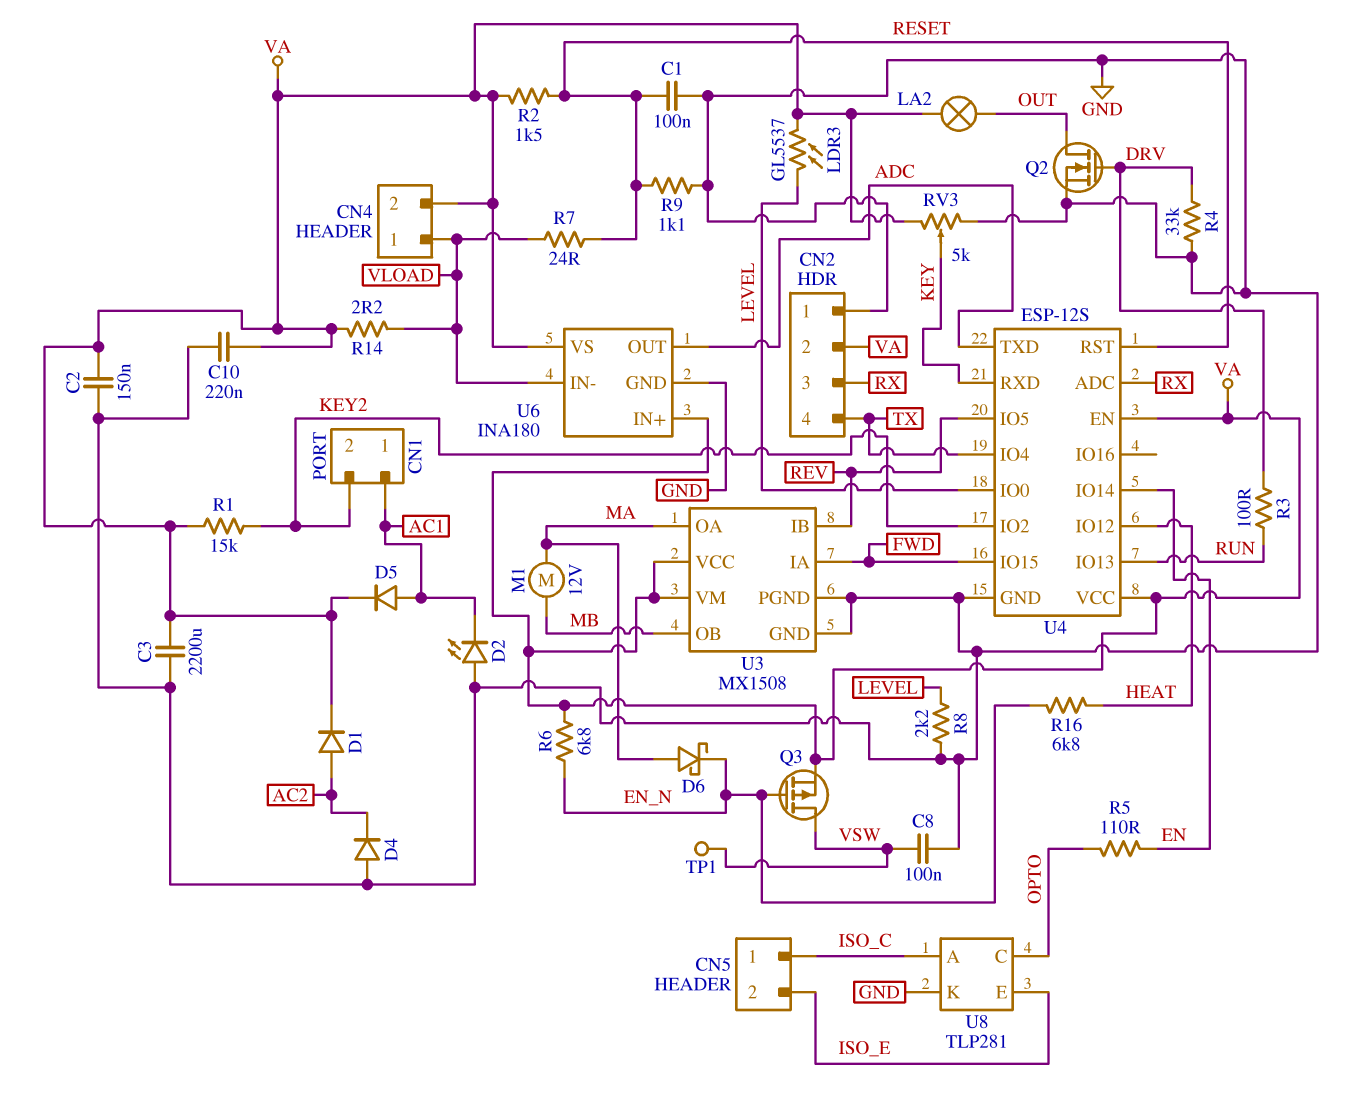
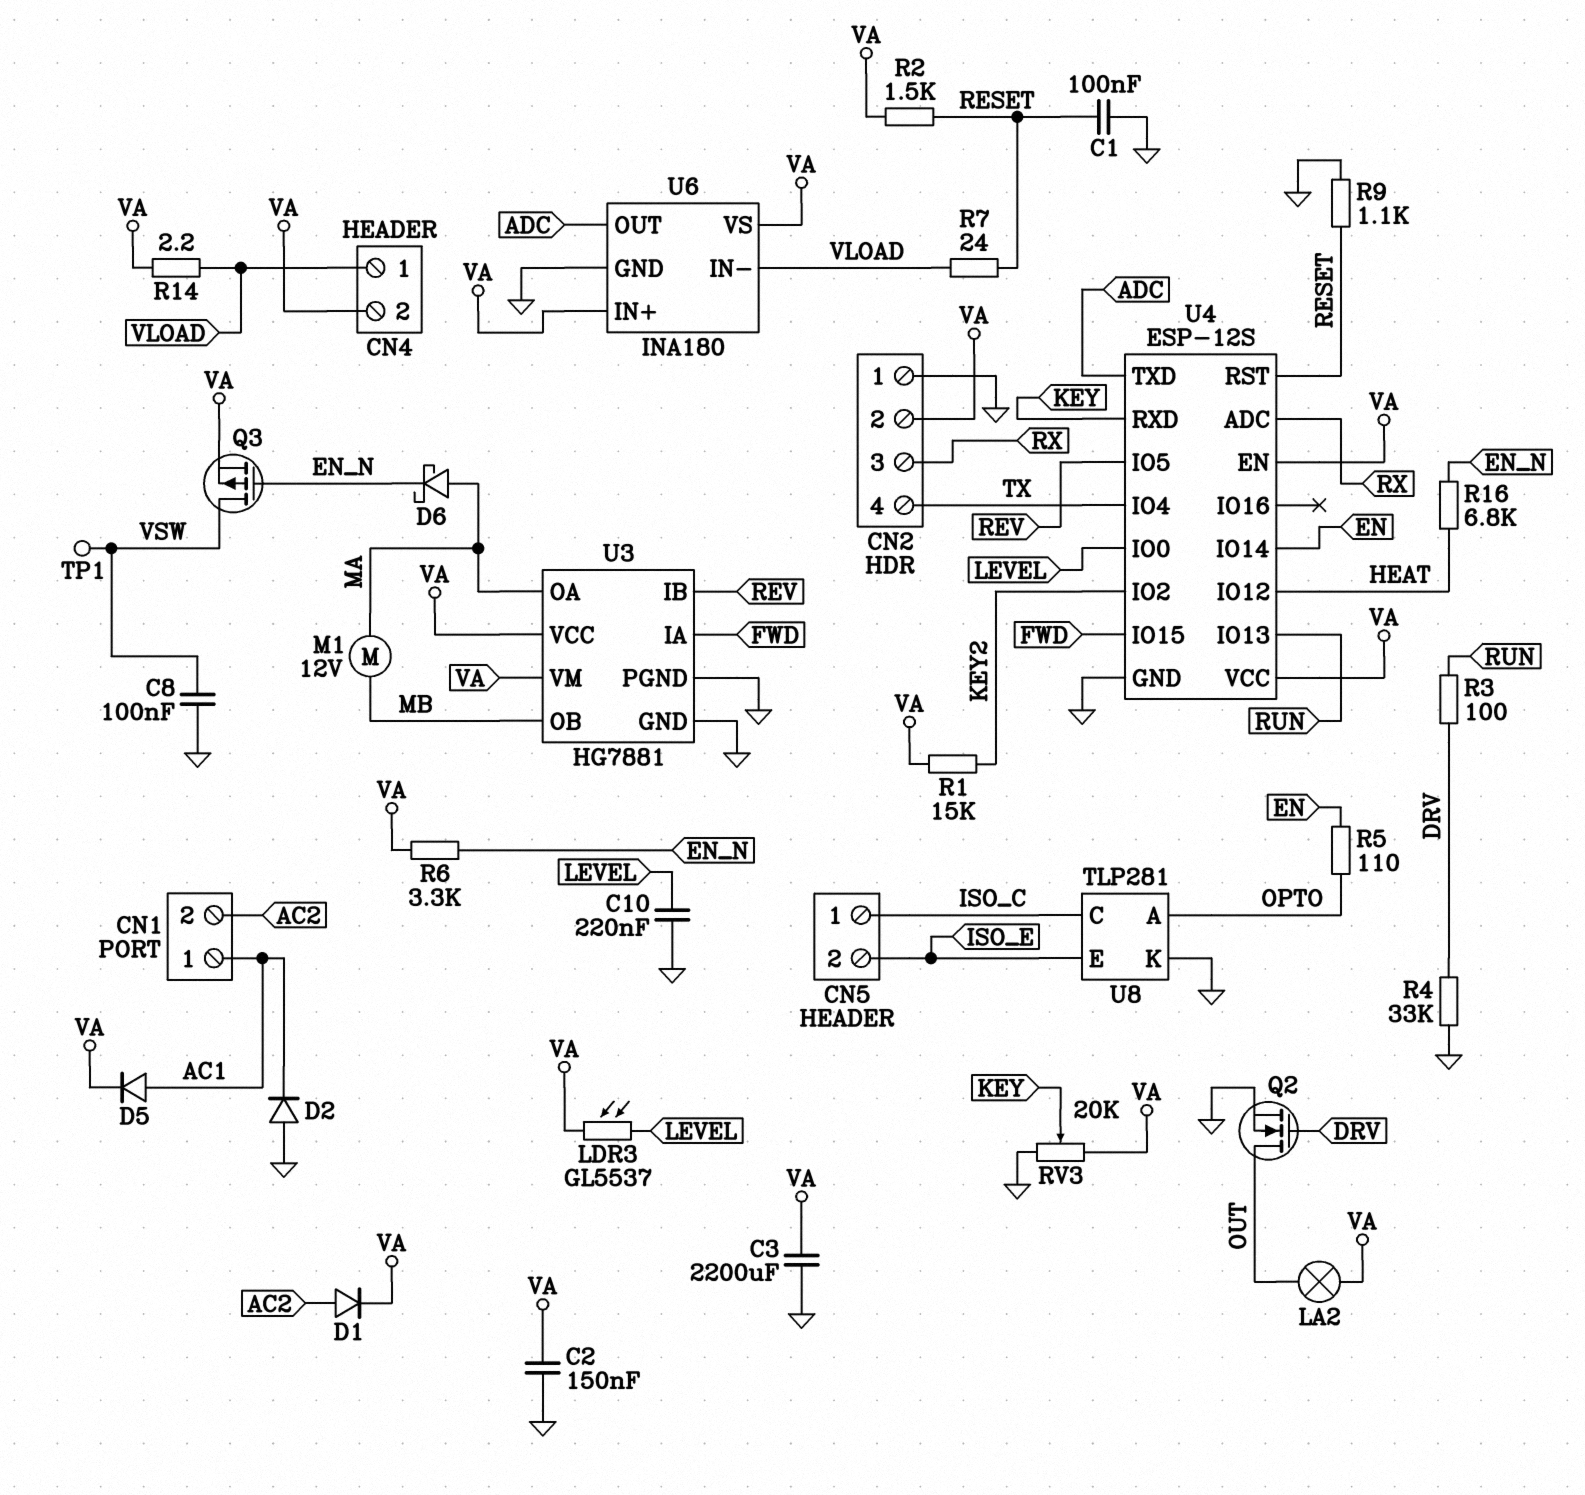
C10: 220nF (GND, VA) -> 220nF (GND, LEVEL)
CN1 pin 2: KEY2 -> AC2
D2: LED (A GND, K AC1) -> diode (A GND, K AC1)
D4: diode (A GND, K AC2) -> none
R6: 6.8k (EN_N, VA) -> 3.3k (EN_N, VA)
R8: 2.2k (GND, LEVEL) -> none
RV3: 5k (GND, VA, wiper KEY) -> 20k (GND, VA, wiper KEY)
U3: MX1508 -> HG7881
U8 pin A: ISO_C -> OPTO
U8 pin C: OPTO -> ISO_C

